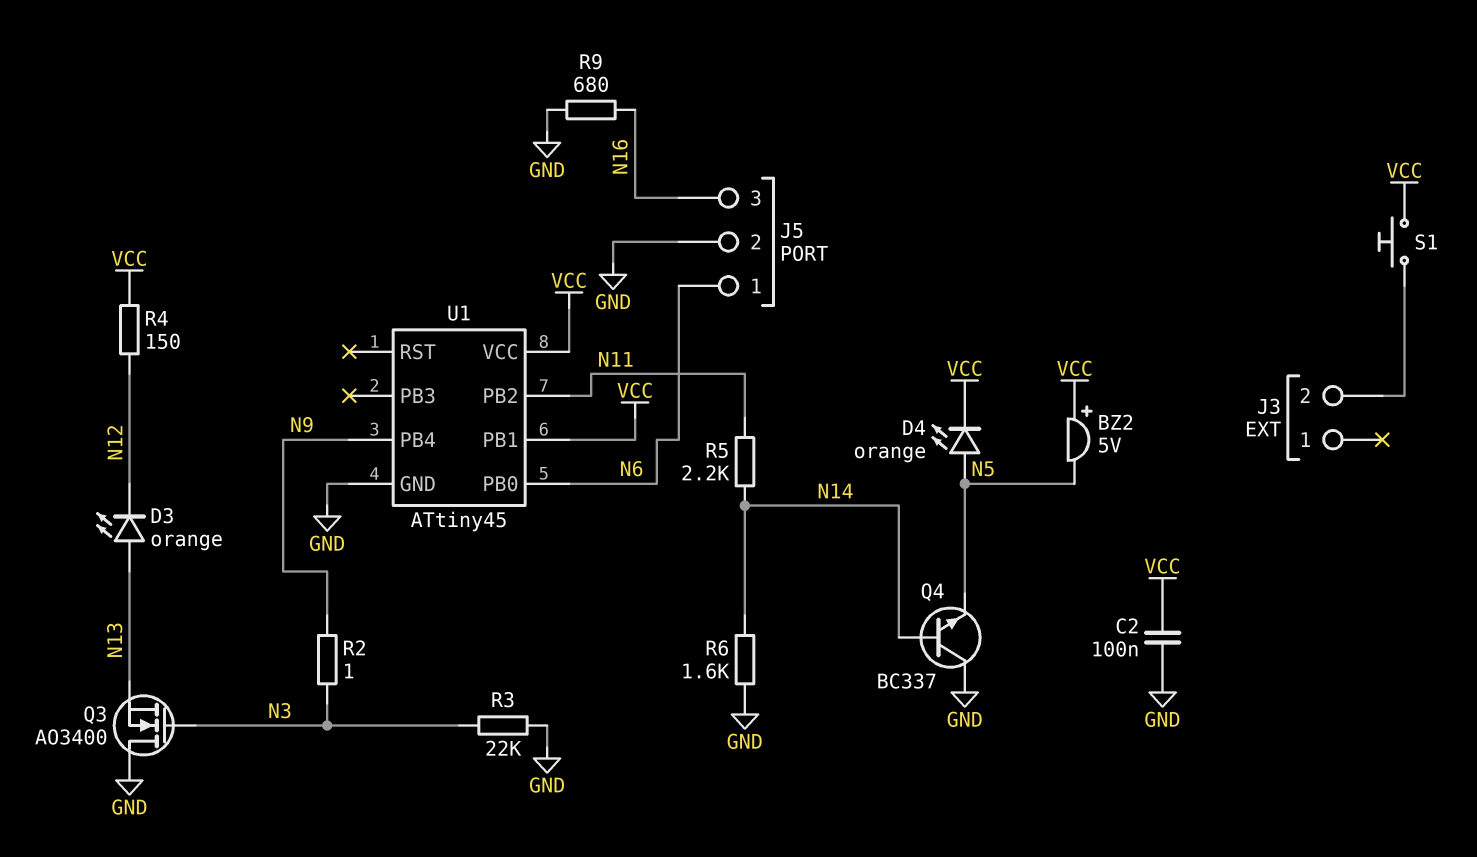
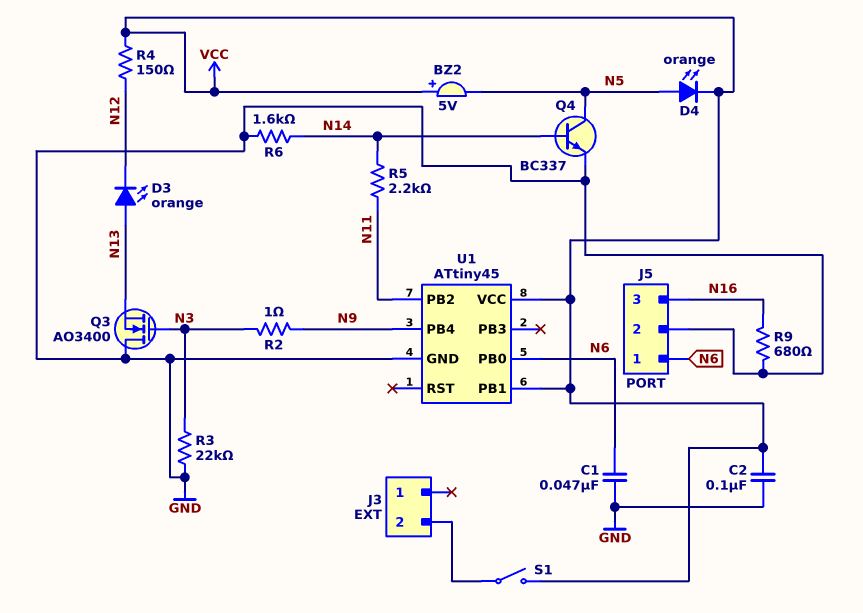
C1: none -> 47nF (GND, N6)
Q4: NPN BC337 (B N14, C GND, E N5) -> NPN BC337 (B N14, C N5, E GND)
S1: button (J3/2, VCC) -> switch (J3/2, VCC)

